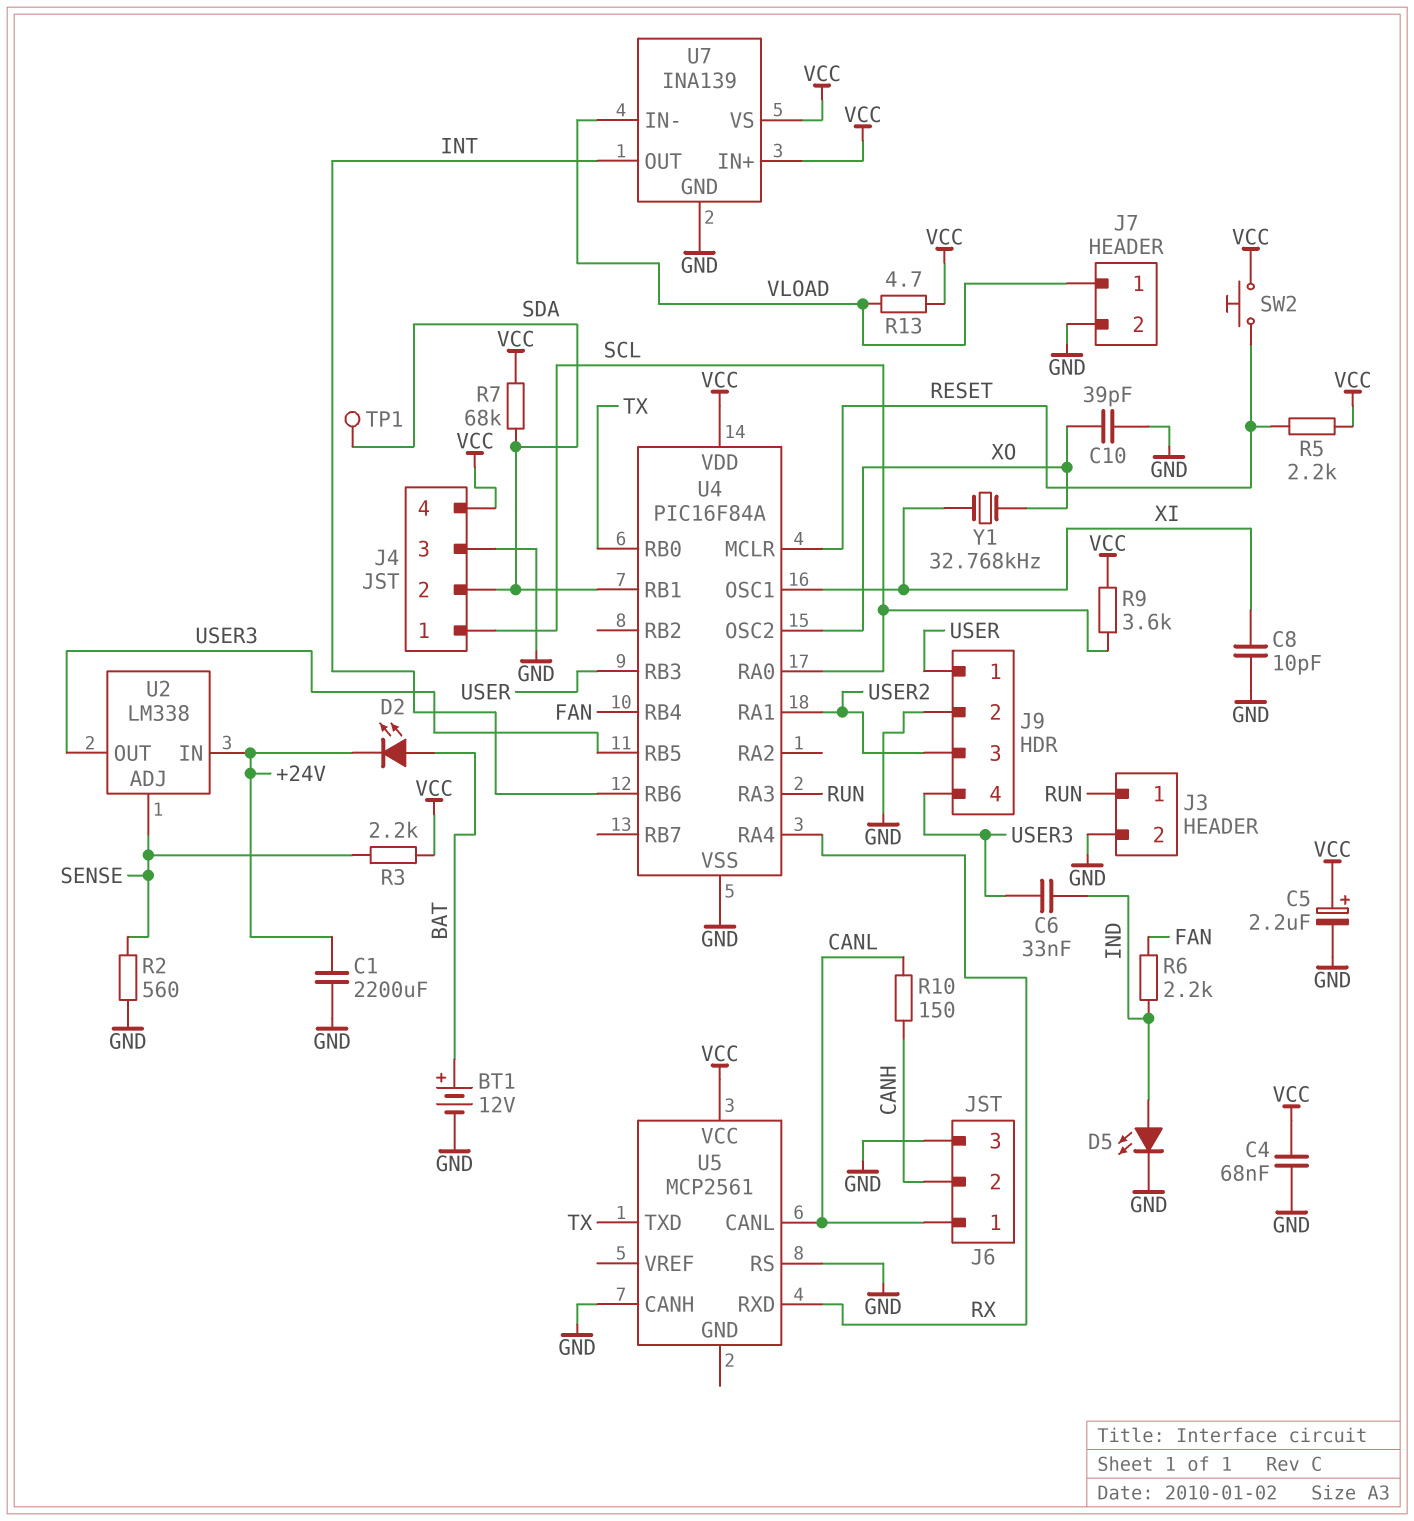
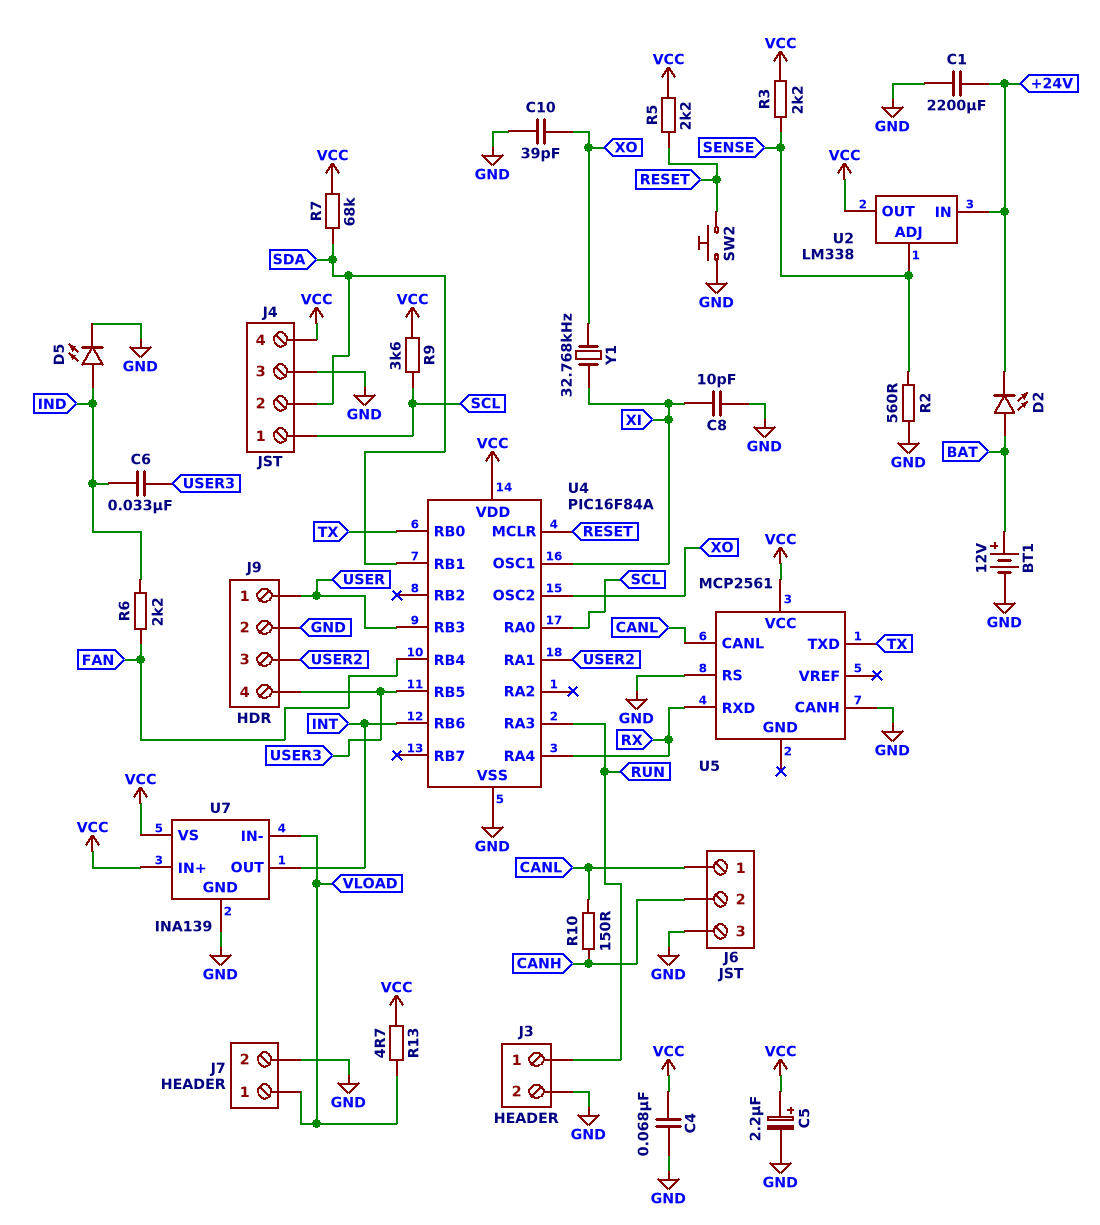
SW2: button (RESET, VCC) -> button (GND, RESET)
TP1: test point (SDA) -> none
U2 pin OUT: USER3 -> VCC

